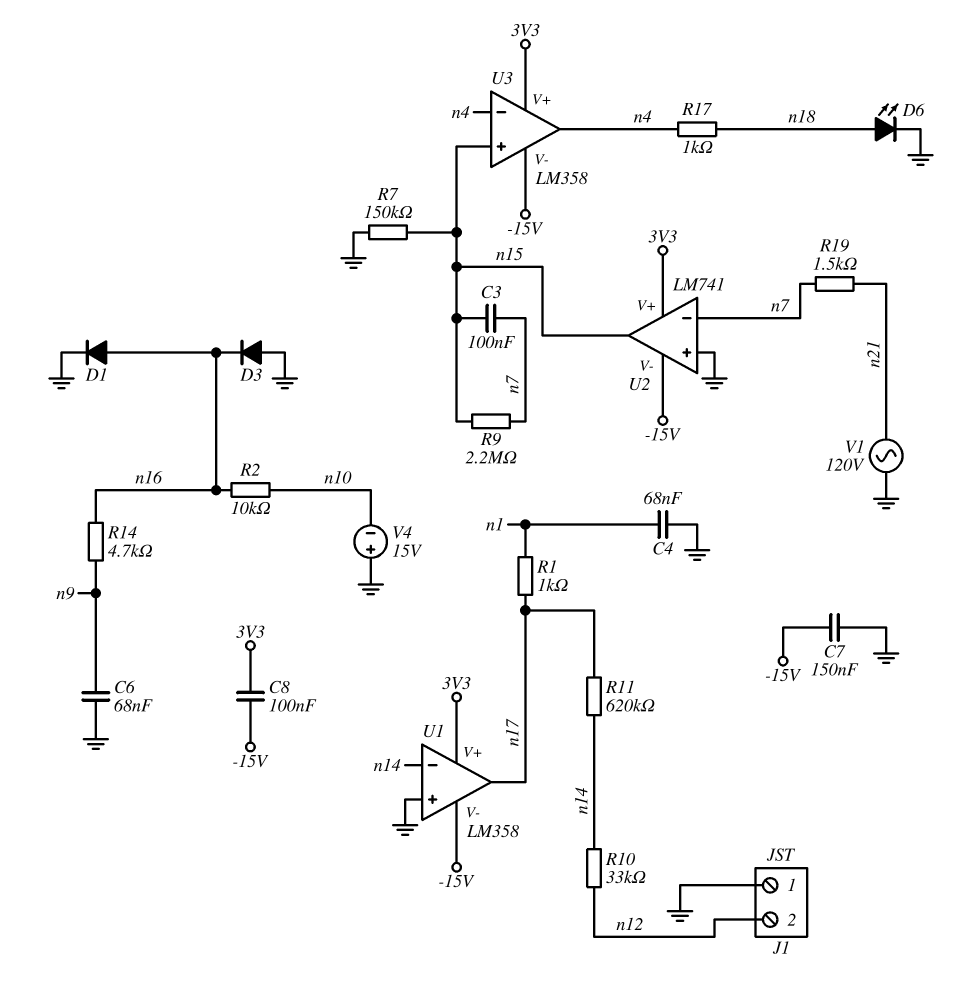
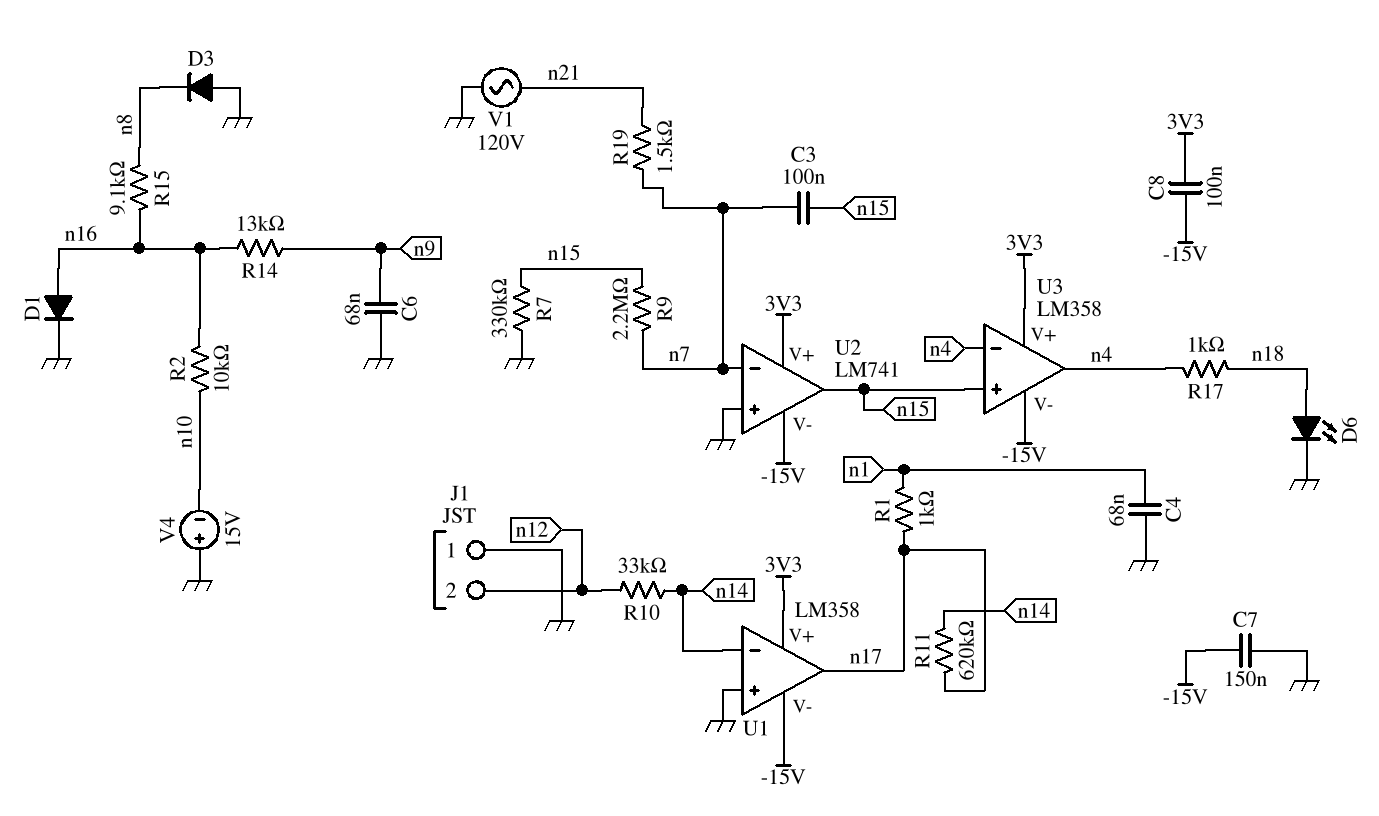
D3: diode (A GND, K n16) -> diode (A GND, K n8)
R7: 150k (GND, n15) -> 330k (GND, n15)
R14: 4.7k (n9, n16) -> 13k (n9, n16)
R15: none -> 9.1k (n8, n16)

